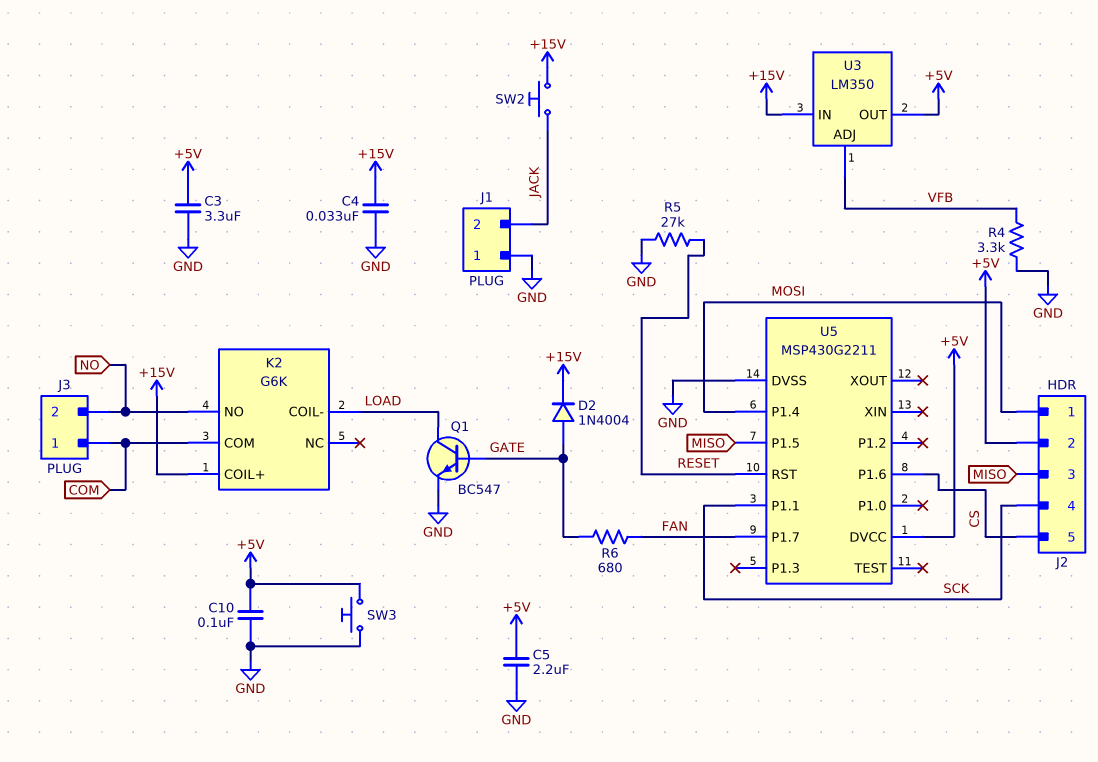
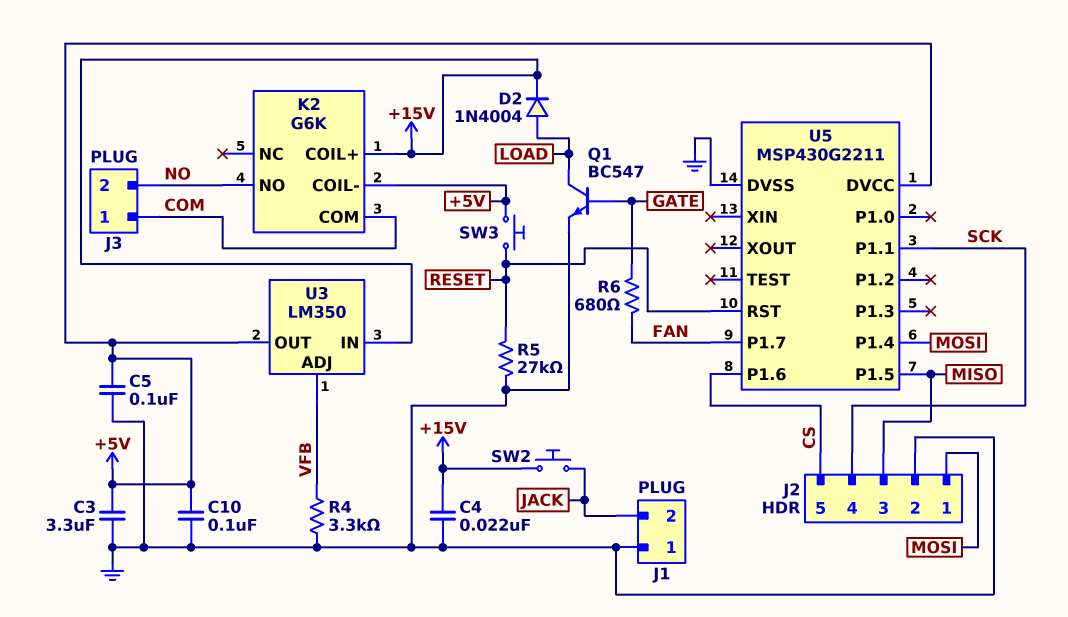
C4: 33nF (+15V, GND) -> 22nF (+15V, GND)
C5: 2.2uF (+5V, GND) -> 100nF (+5V, GND)
D2: diode 1N4004 (A GATE, K +15V) -> diode 1N4004 (A LOAD, K +15V)
J2 pin 2: +5V -> GND
K2 pin COIL-: LOAD -> +5V
SW3: button (+5V, GND) -> button (+5V, RESET)

